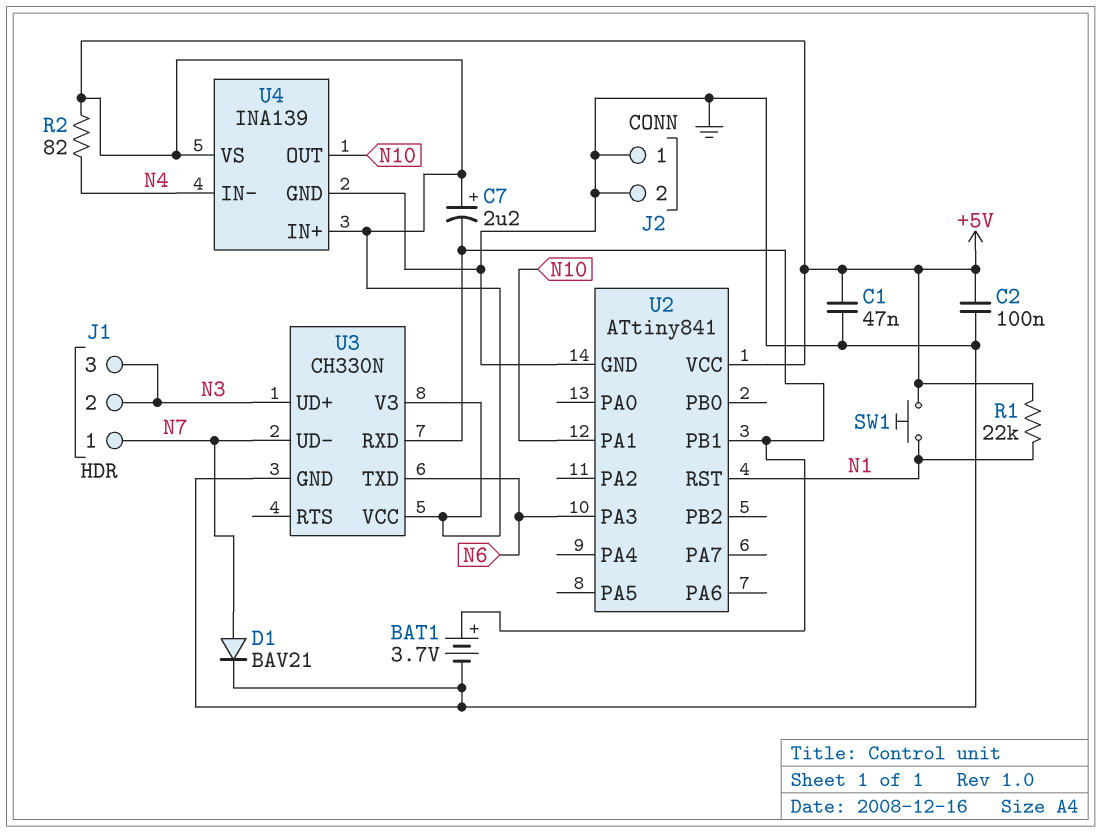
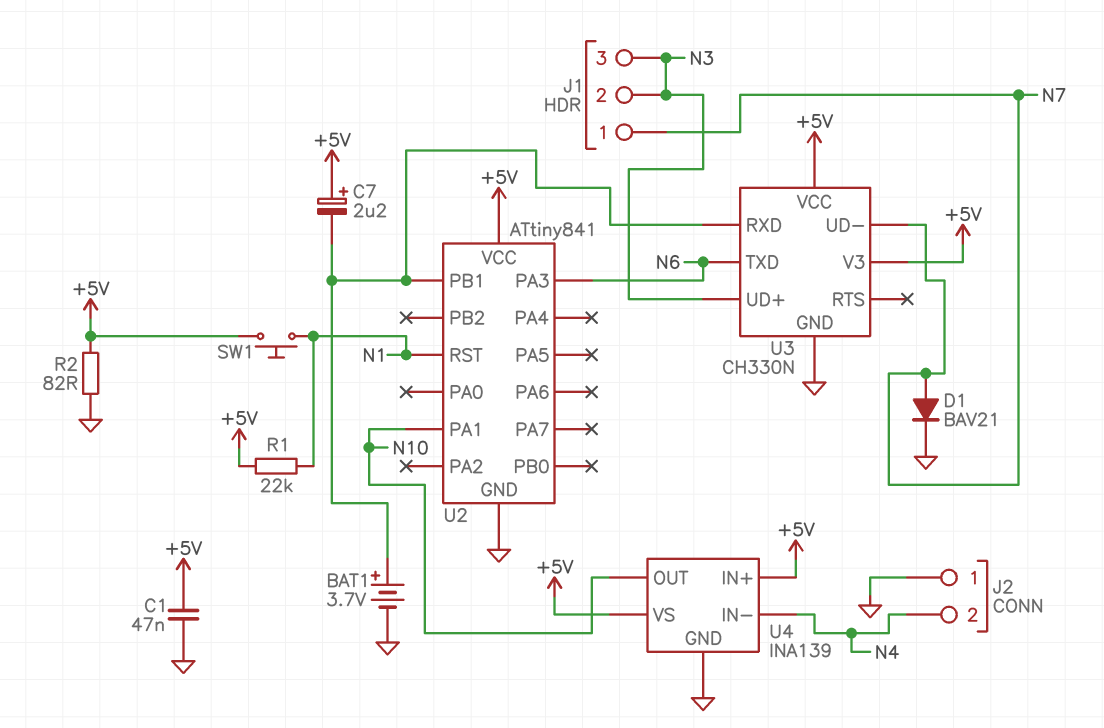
C2: 100nF (+5V, GND) -> none
J2 pin 2: GND -> N4
R2: 82 (+5V, N4) -> 82 (+5V, GND)

